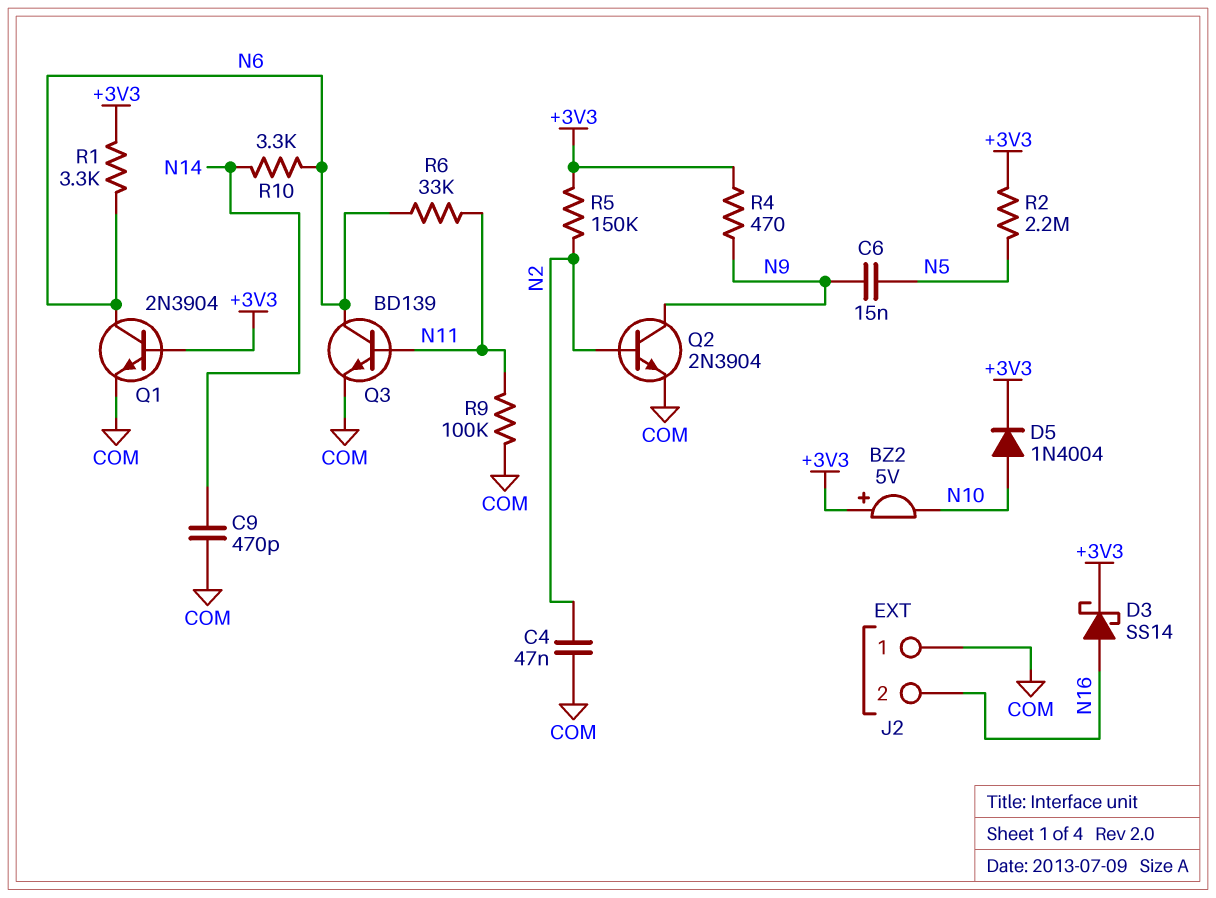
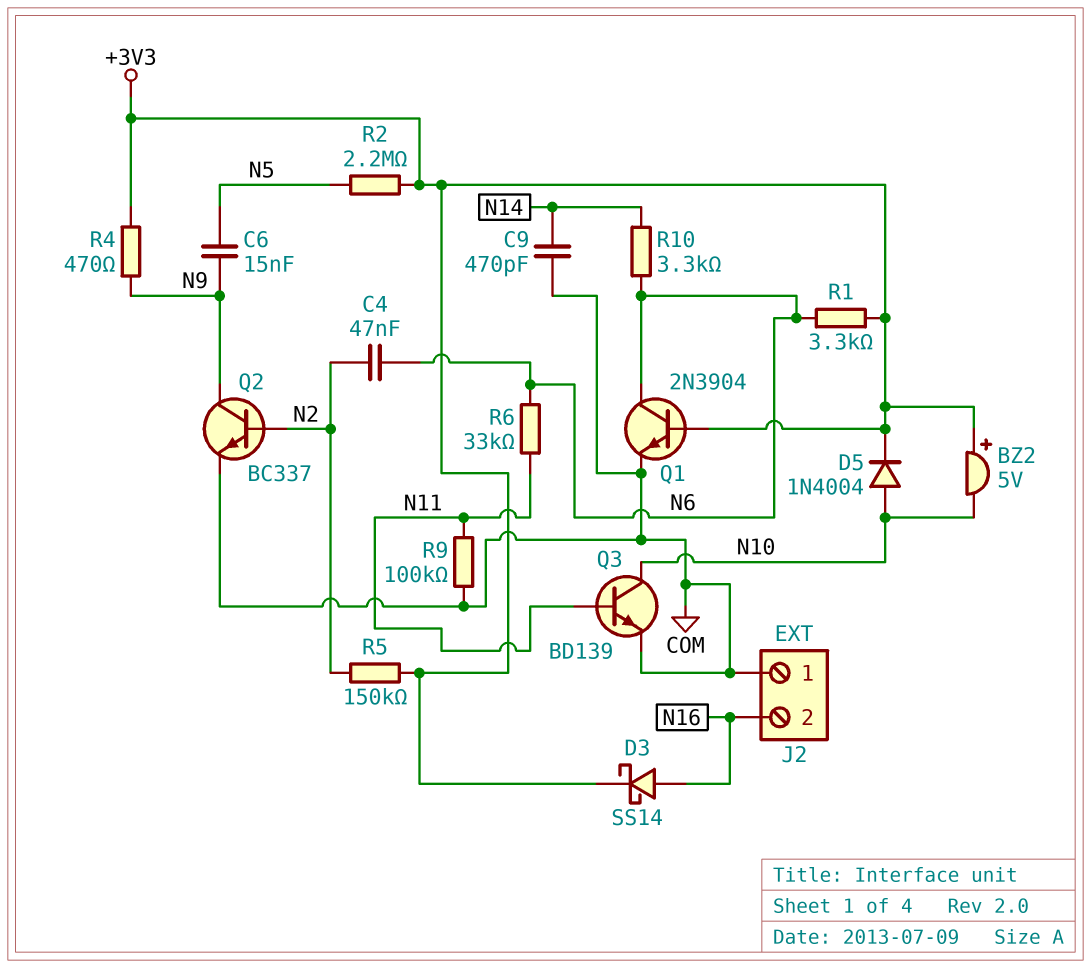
C4: 47nF (COM, N2) -> 47nF (N2, N6)
Q2: NPN 2N3904 (B N2, C N9, E COM) -> NPN BC337 (B N2, C N9, E COM)
Q3: NPN BD139 (B N11, C N6, E COM) -> NPN BD139 (B N11, C N10, E COM)

